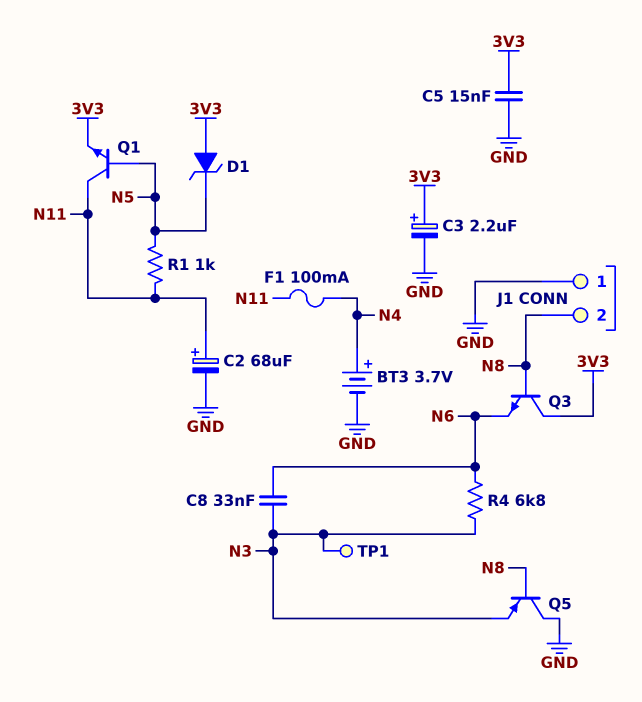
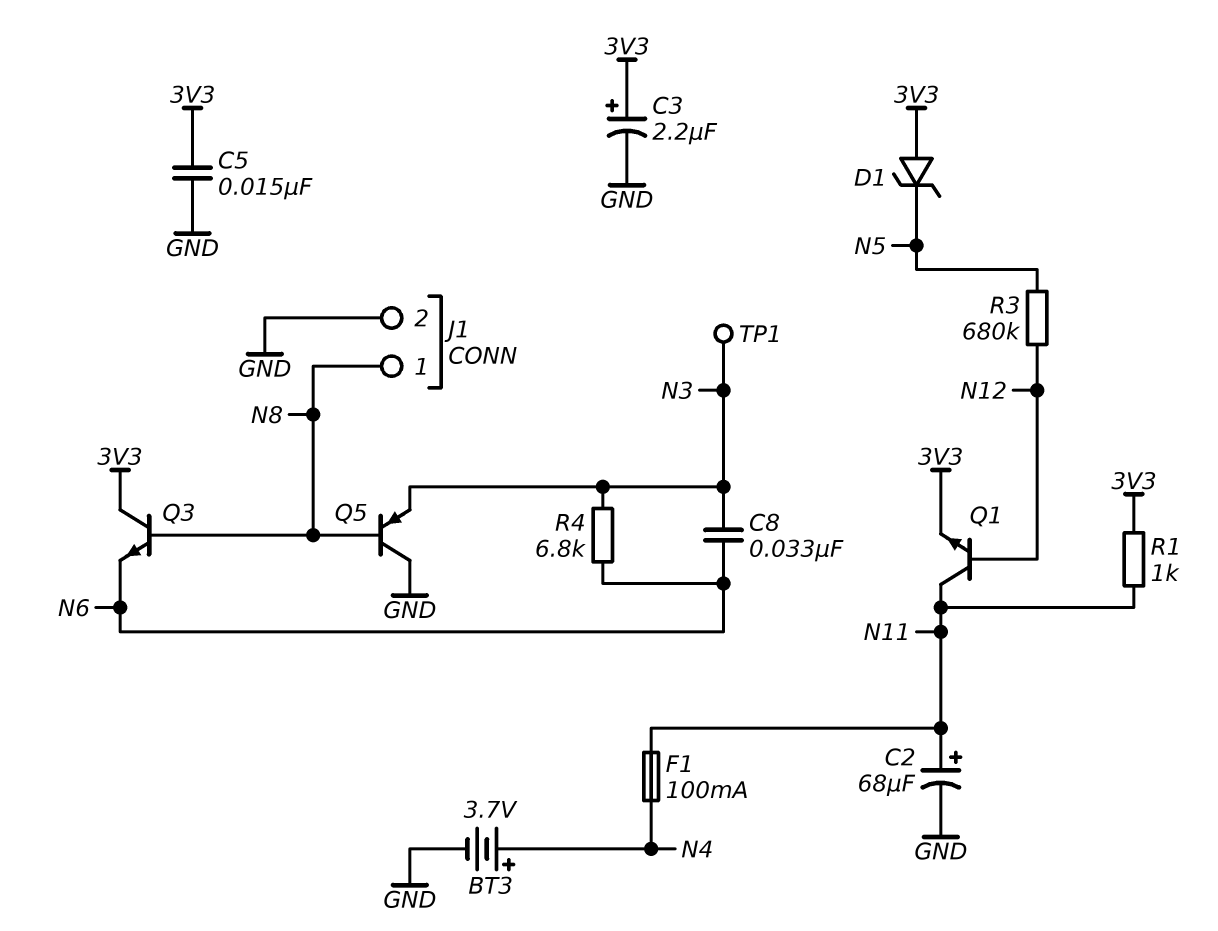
J1 pin 1: GND -> N8
J1 pin 2: N8 -> GND
Q1: NPN (B N5, C N11, E 3V3) -> NPN (B N12, C N11, E 3V3)
R1: 1k (N5, N11) -> 1k (3V3, N11)
R3: none -> 680k (N5, N12)

